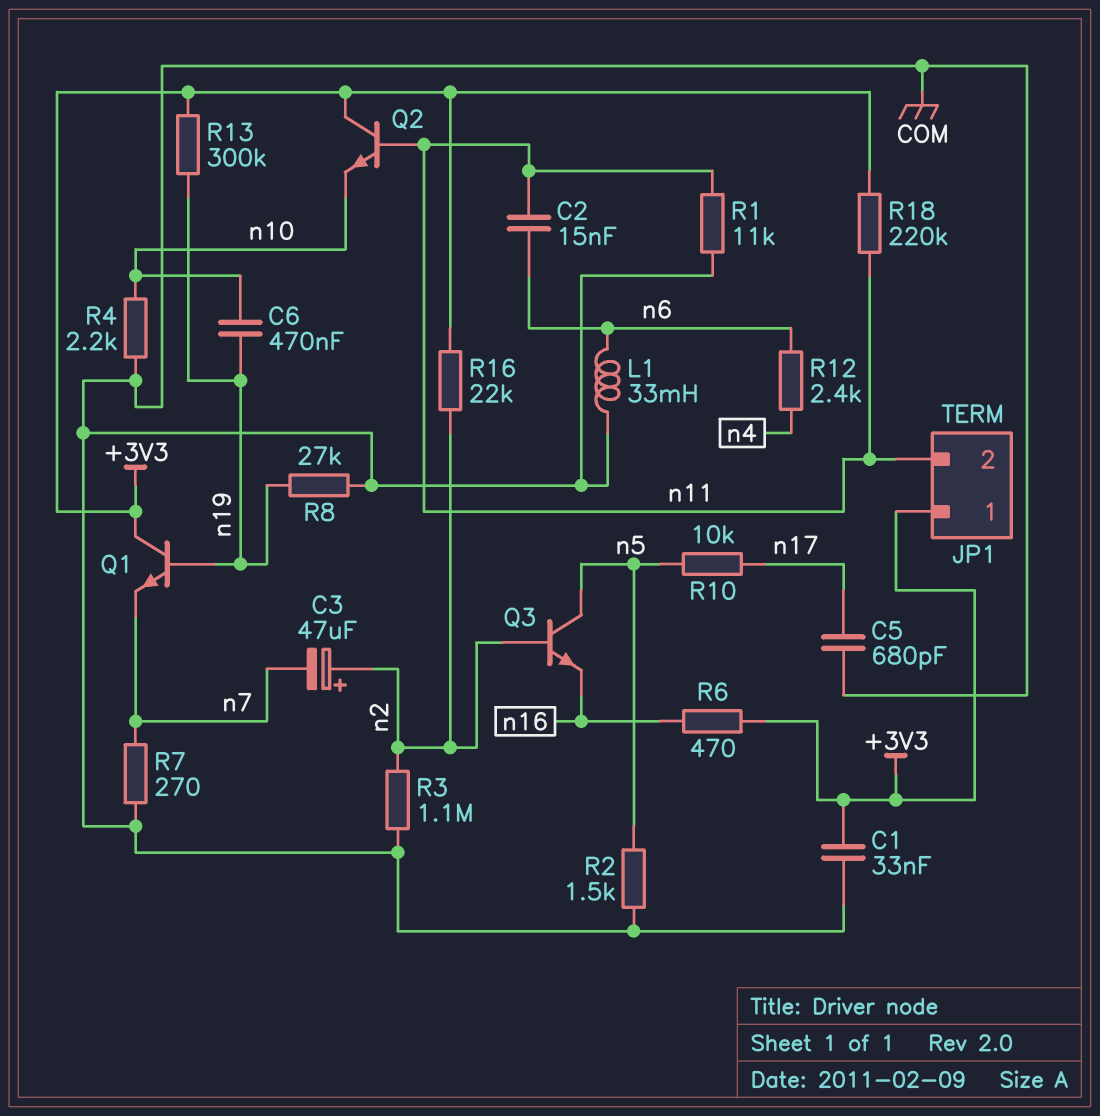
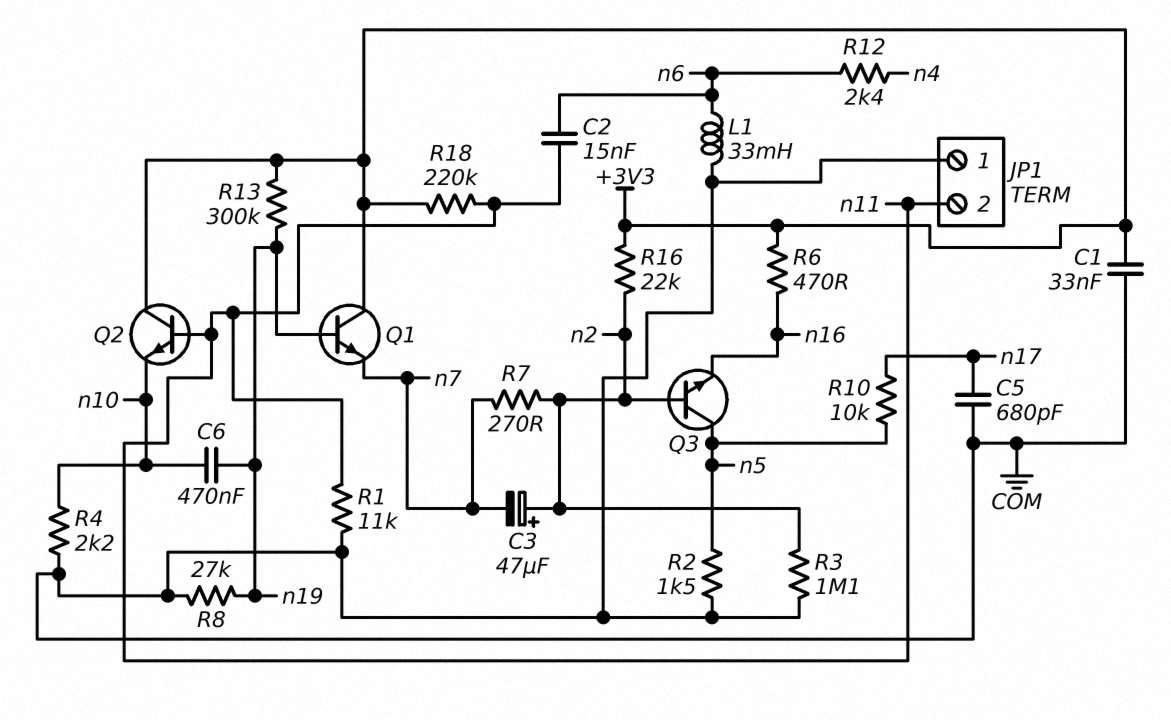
JP1 pin 1: +3V3 -> COM
R7: 270 (COM, n7) -> 270 (n2, n7)

